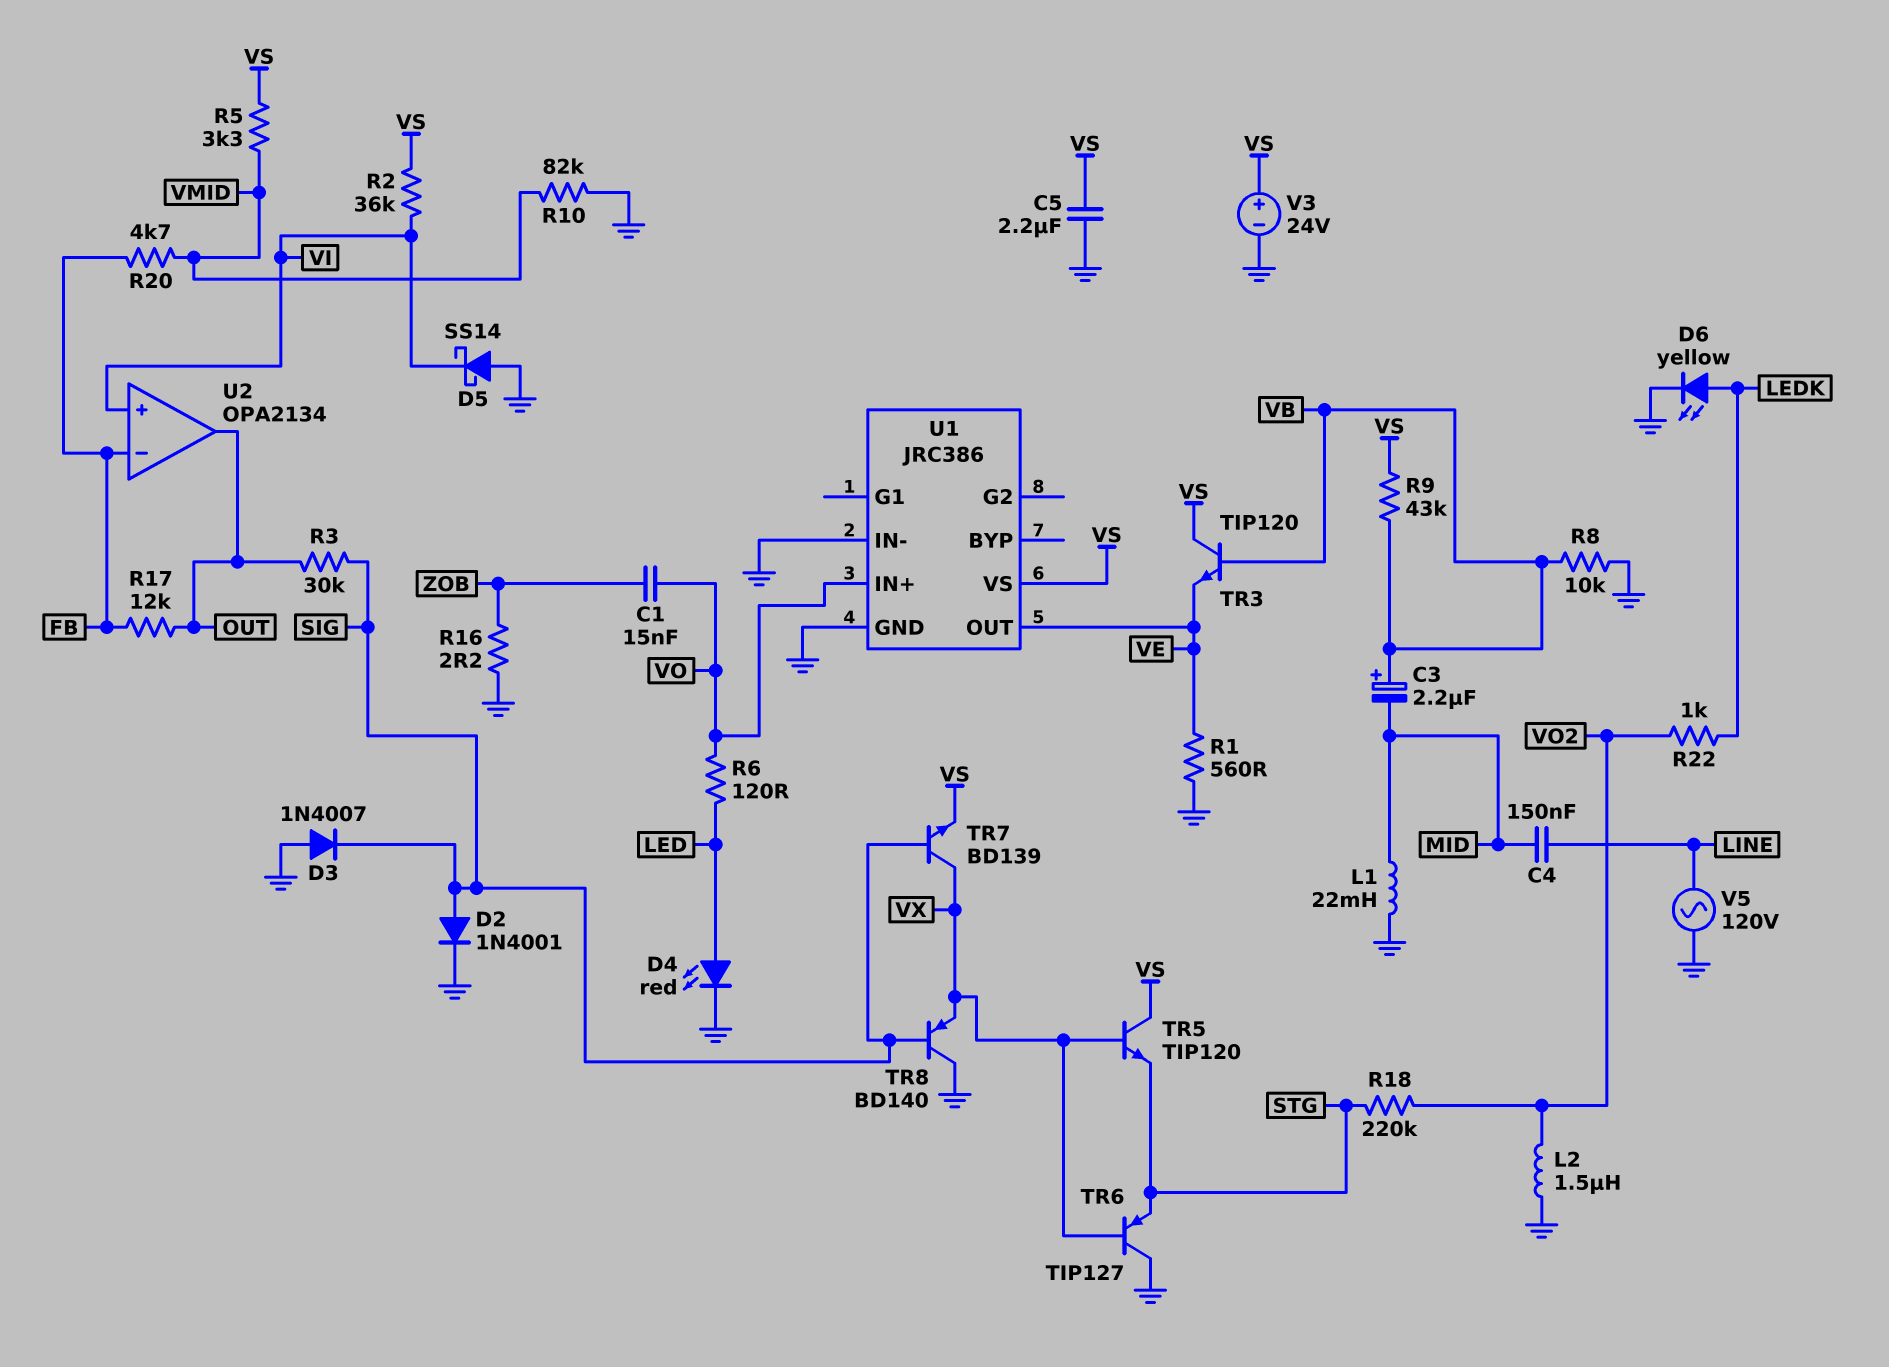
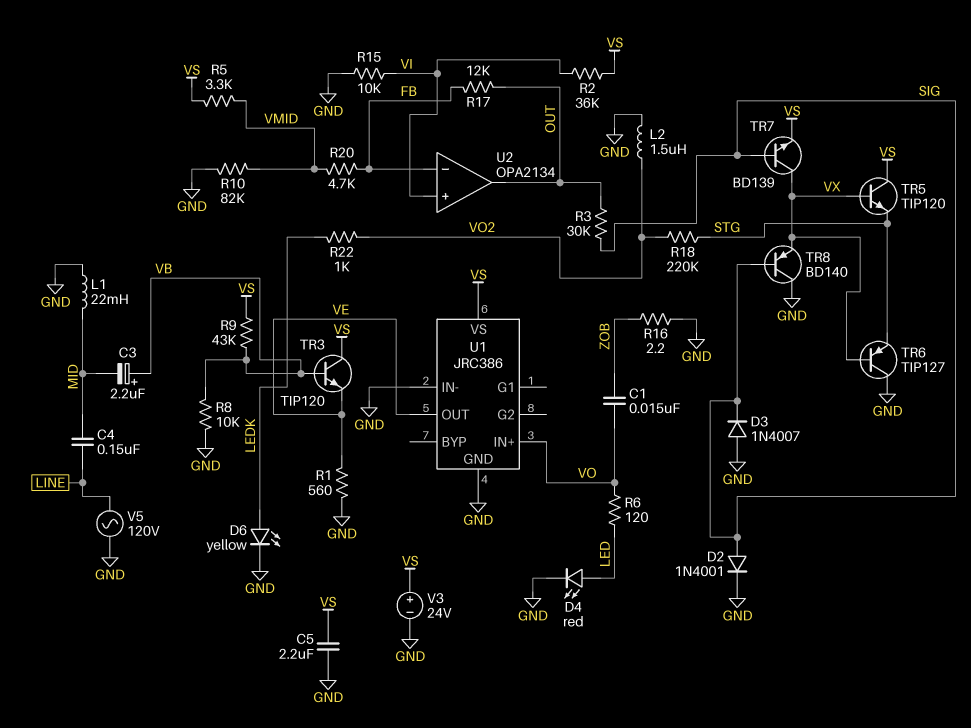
D5: schottky SS14 (A GND, K VI) -> none
R15: none -> 10k (GND, VI)

